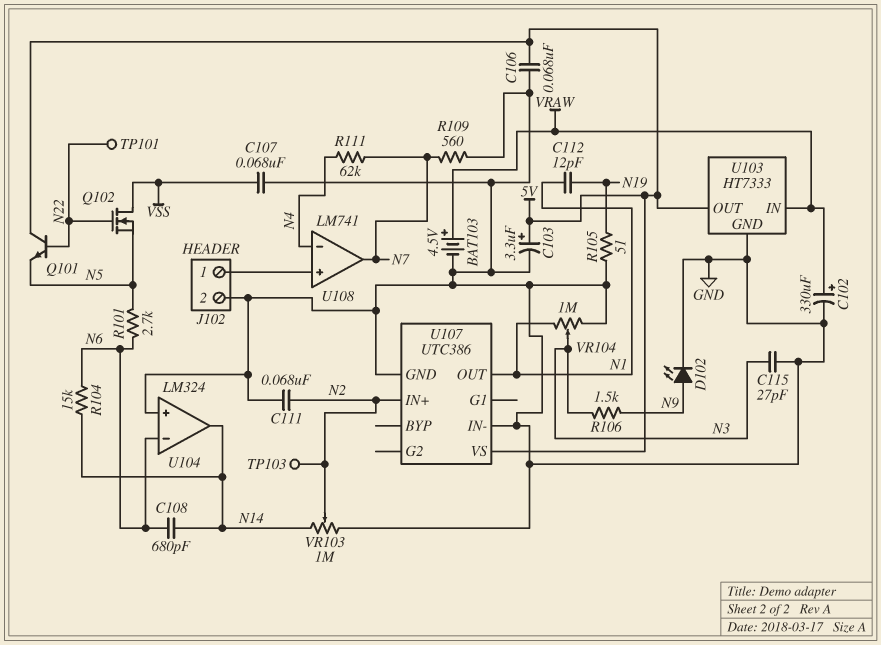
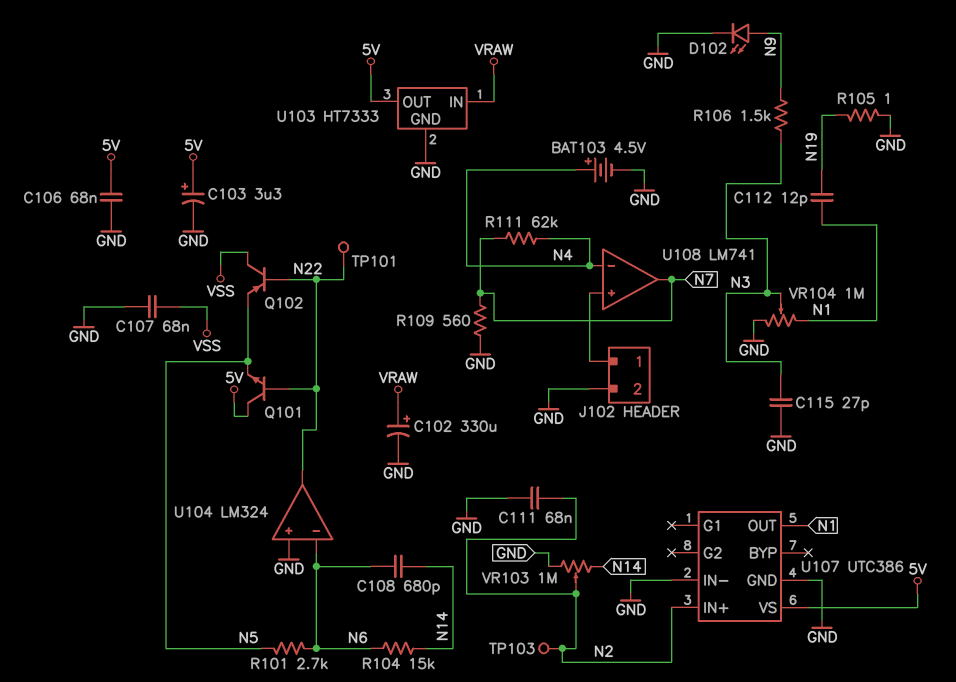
BAT103: 4.5V (plus VRAW, minus GND) -> 4.5V (plus N4, minus GND)
Q102: NMOS (G N22, D VSS, S N5) -> PNP (B N22, C VSS, E N5)
R105: 51 (GND, N19) -> 1 (GND, N19)
U104 pin out: N14 -> N22

